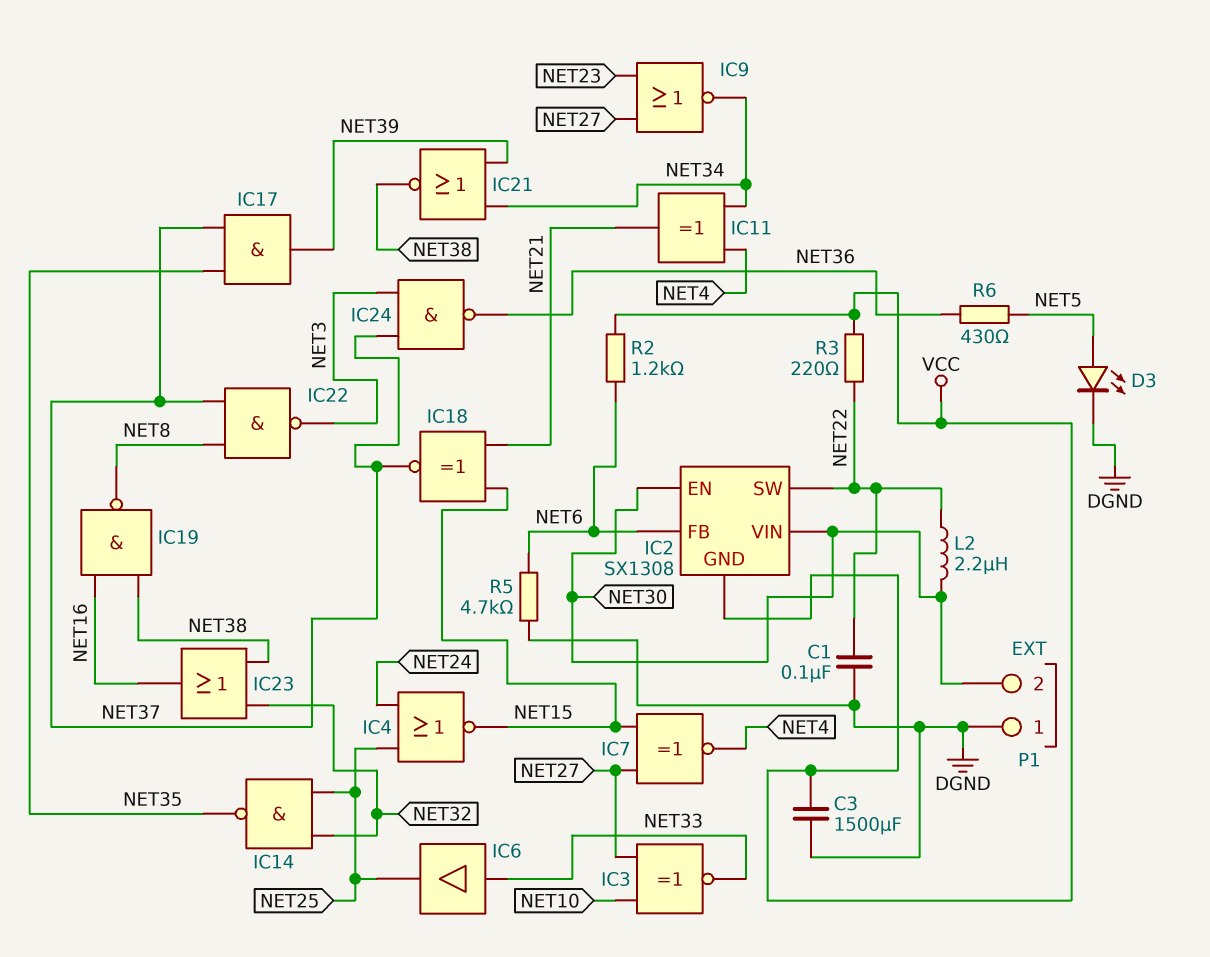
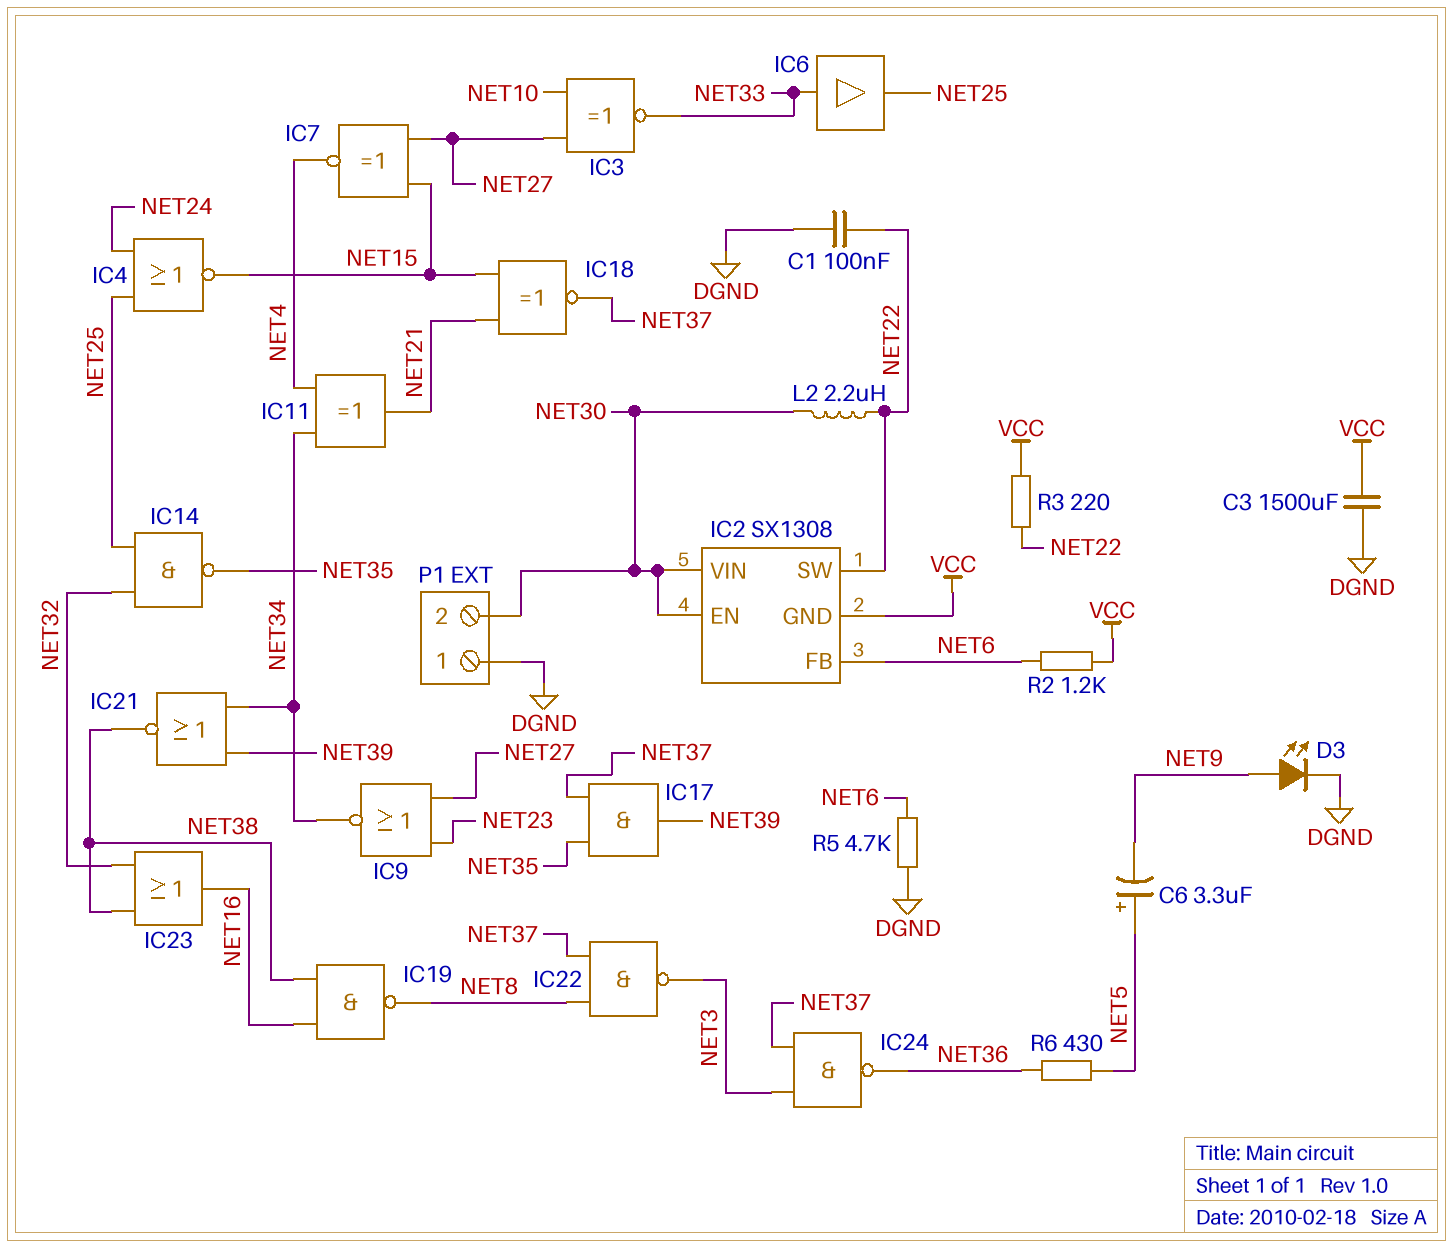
C6: none -> 3.3uF (plus NET5, minus NET9)
D3: LED (A NET5, K DGND) -> LED (A NET9, K DGND)

